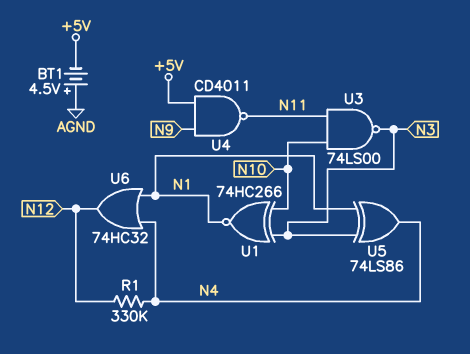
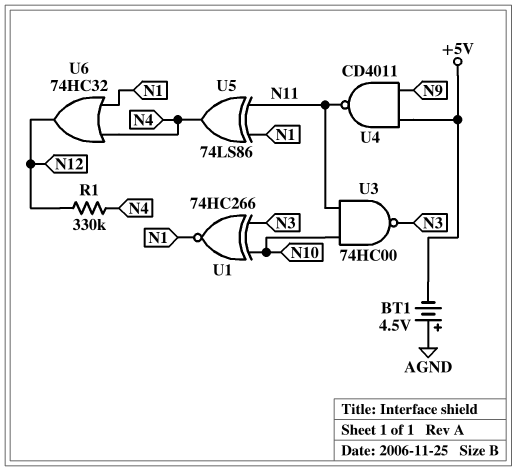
U3: NAND 74LS00 (in N10, in N11, out N3) -> NAND 74HC00 (in N10, in N11, out N3)
U5: XOR 74LS86 (in N1, in N3, out N4) -> XOR 74LS86 (in N1, in N11, out N4)

